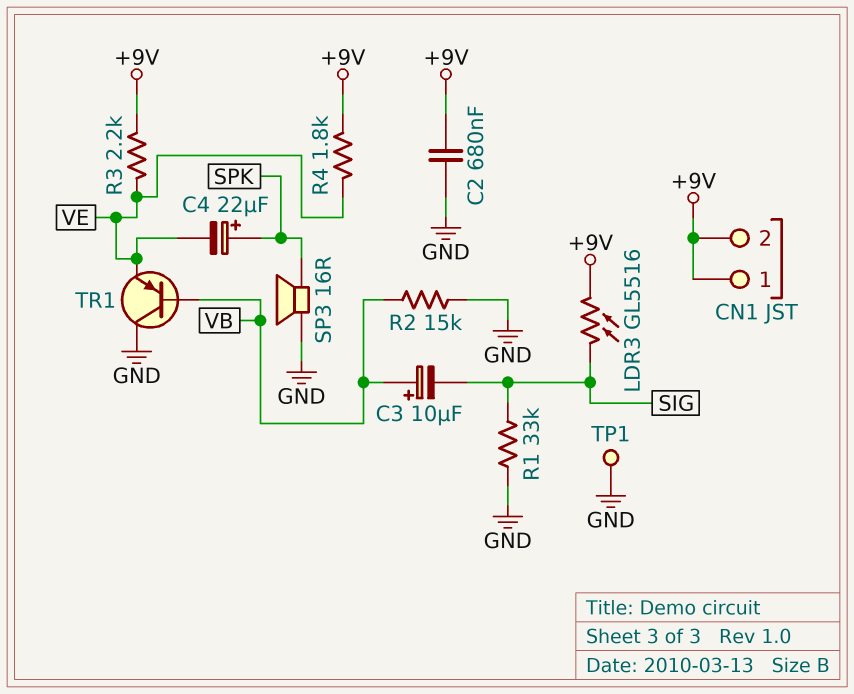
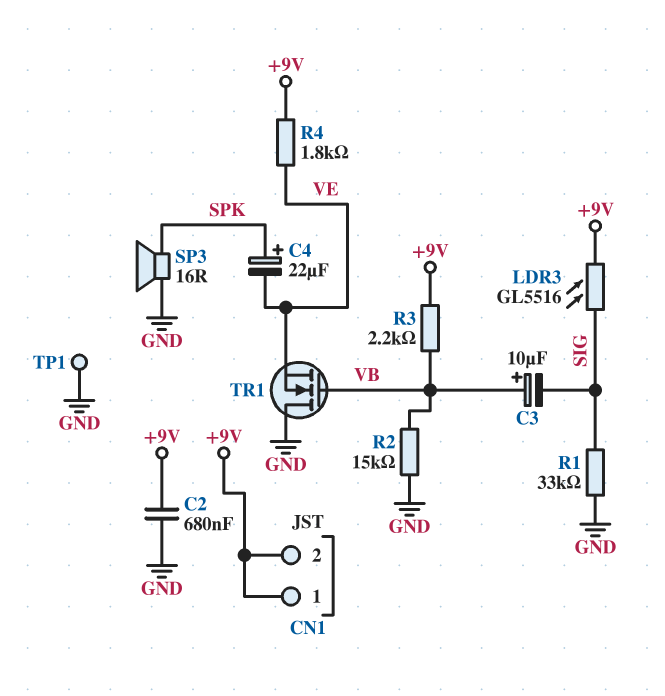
R3: 2.2k (+9V, VE) -> 2.2k (+9V, VB)
TR1: PNP (B VB, C GND, E VE) -> NMOS (G VB, D GND, S VE)

